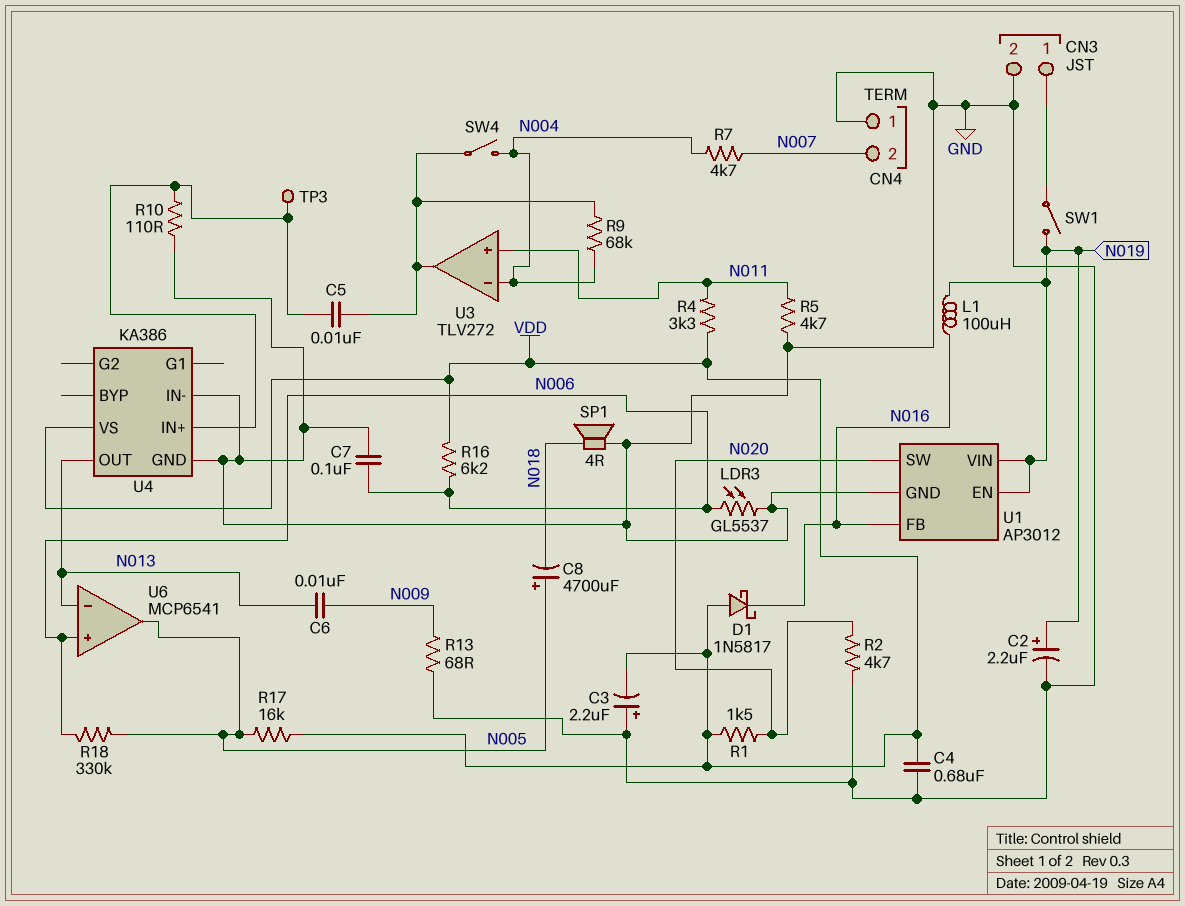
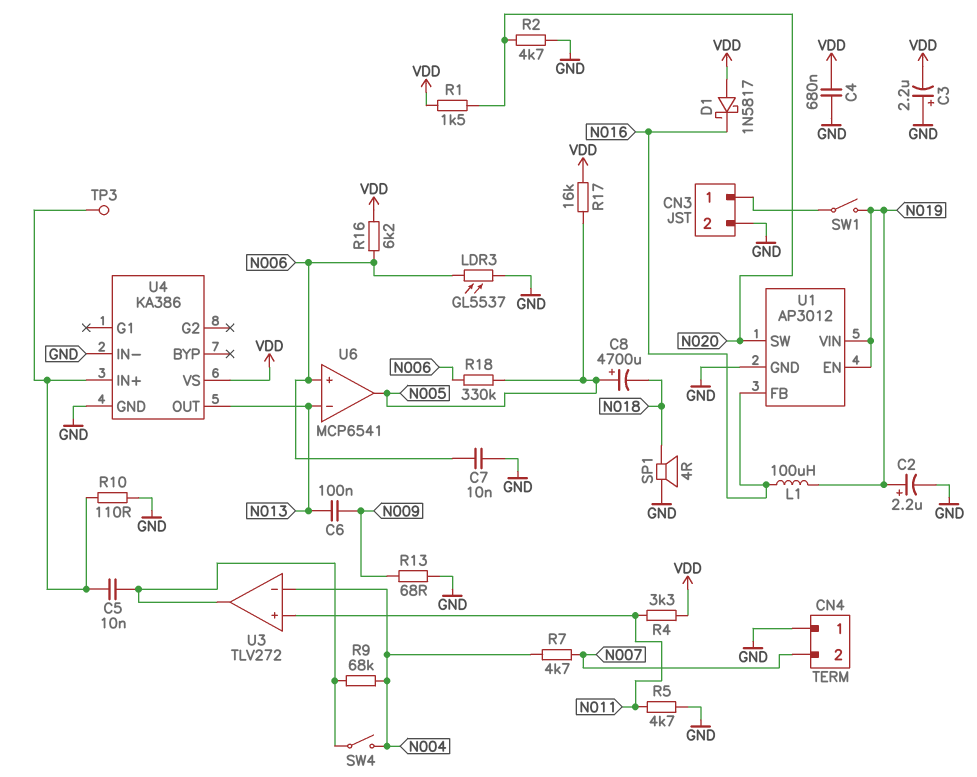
C6: 10nF (N009, N013) -> 100nF (N009, N013)
C7: 100nF (GND, N006) -> 10nF (GND, N006)

